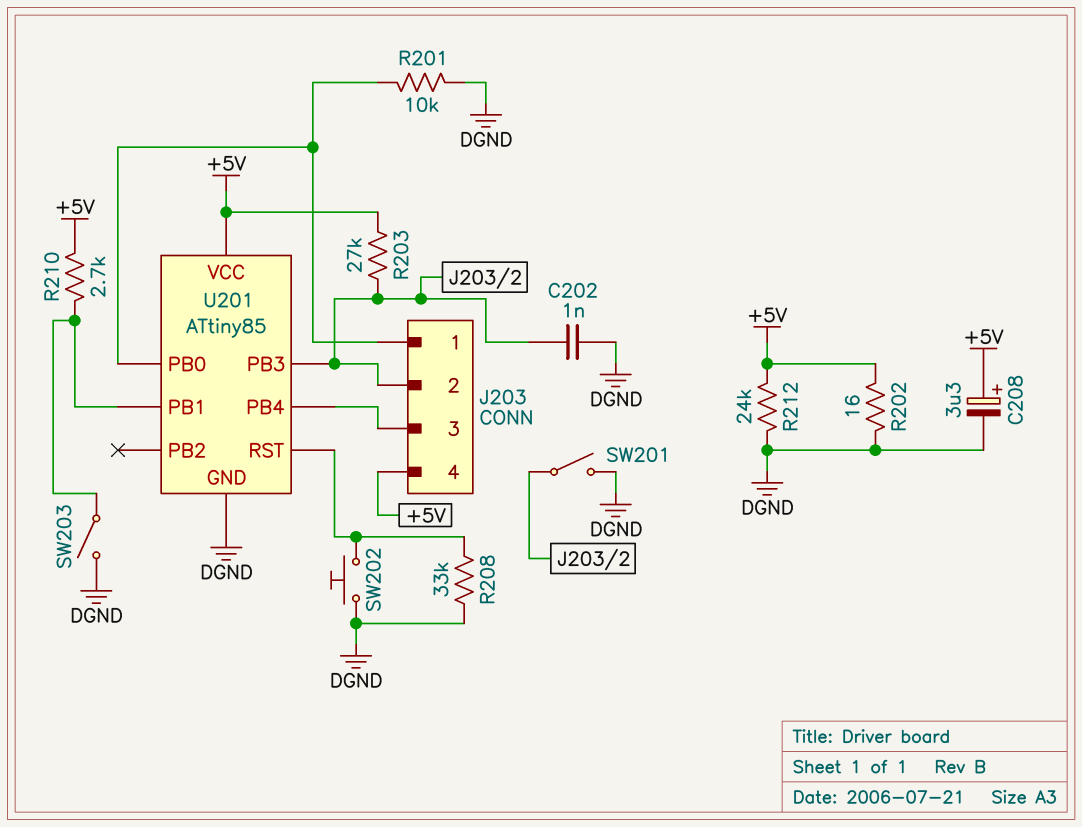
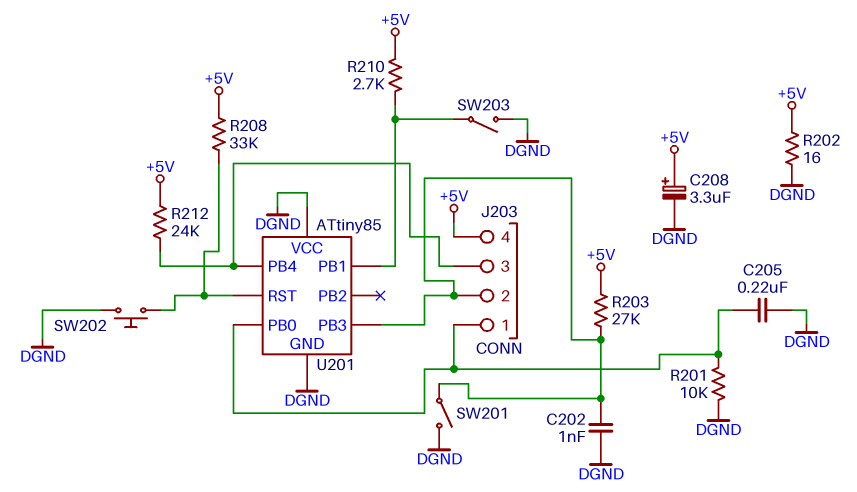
C205: none -> 220nF (DGND, J203/1)
R208: 33k (DGND, U201/RST) -> 33k (+5V, U201/RST)
R212: 24k (+5V, DGND) -> 24k (+5V, J203/3)
U201 pin VCC: +5V -> DGND

